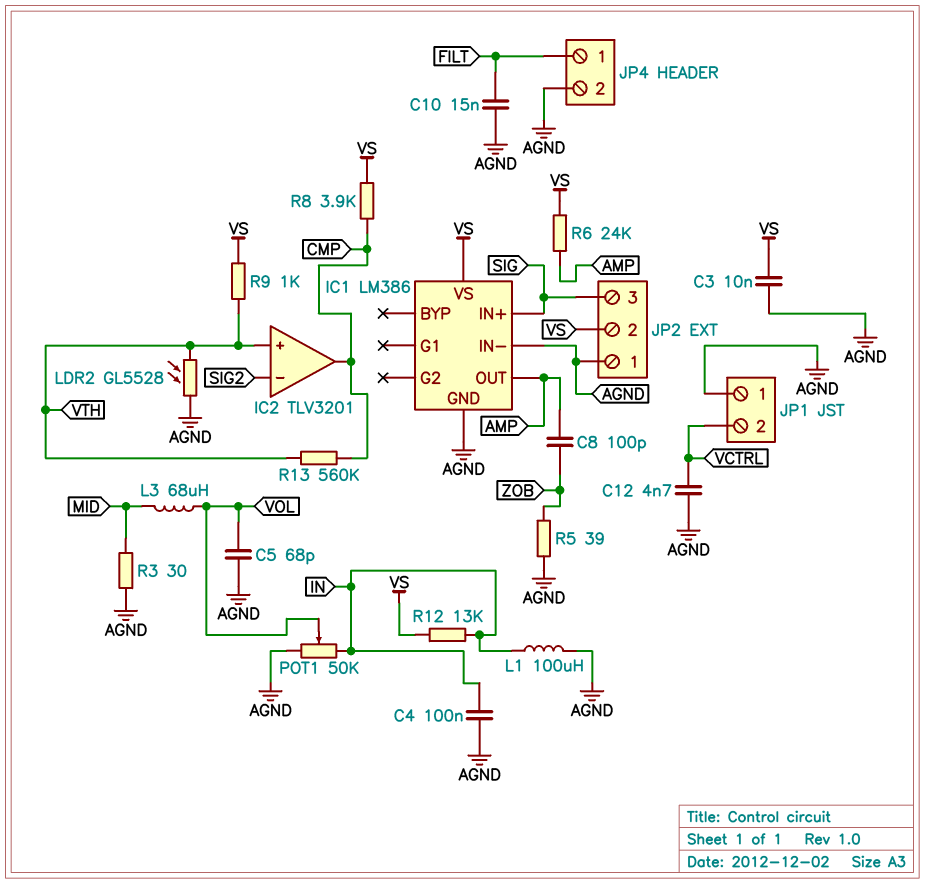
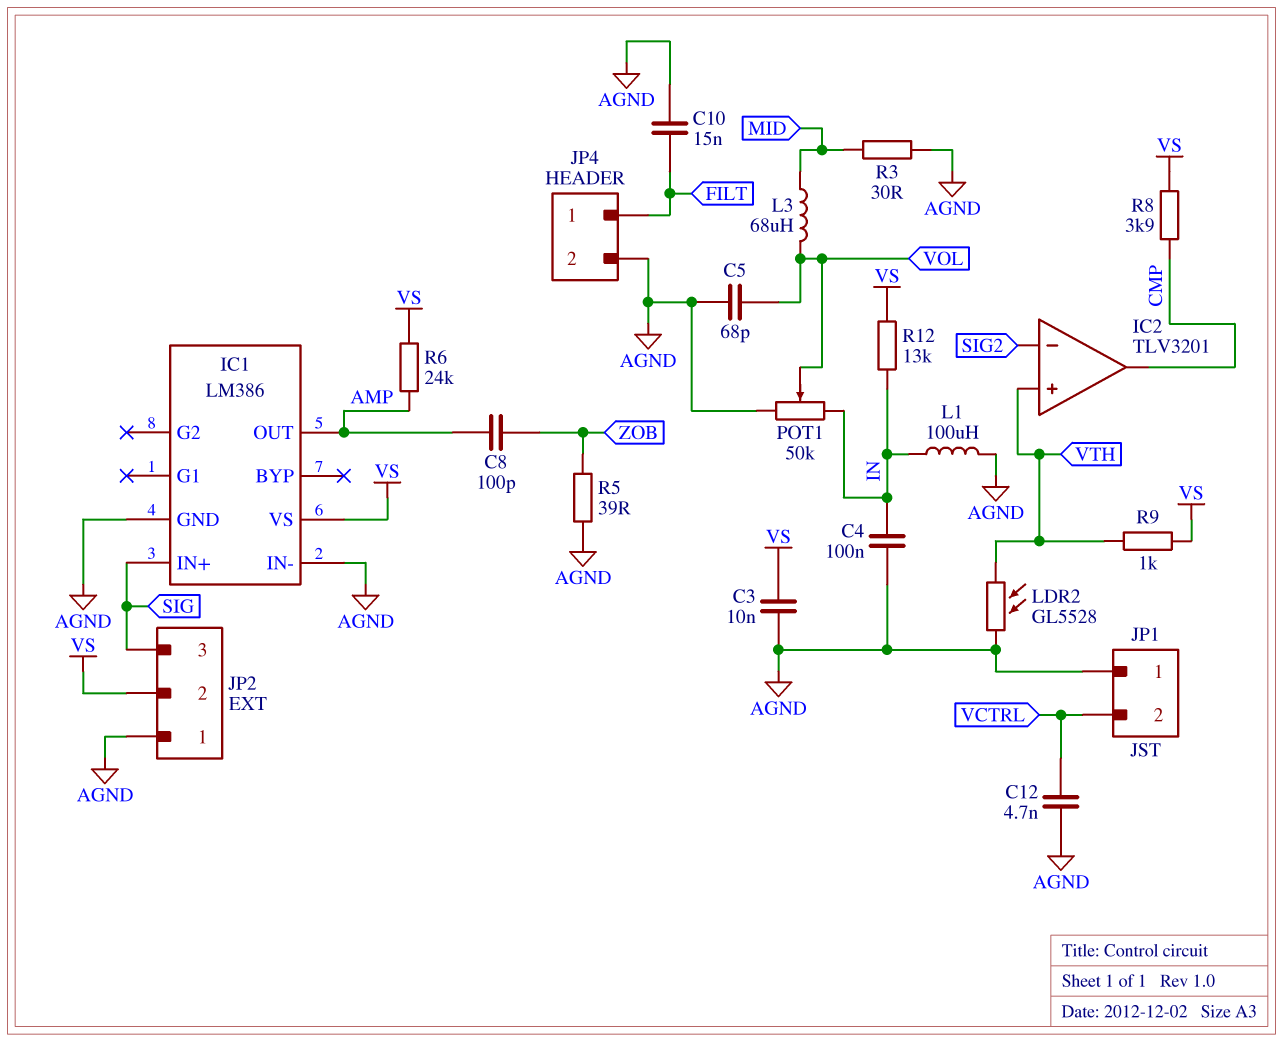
R13: 560k (CMP, VTH) -> none

